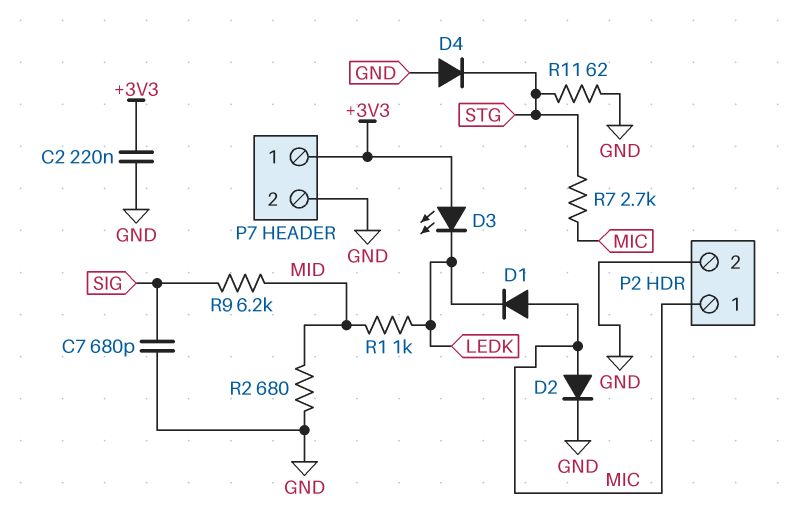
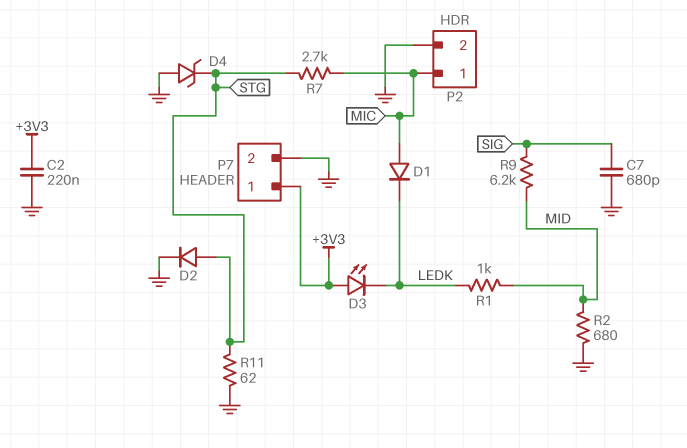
D2: diode (A MIC, K GND) -> diode (A STG, K GND)
D4: diode (A GND, K STG) -> zener (A GND, K STG)

